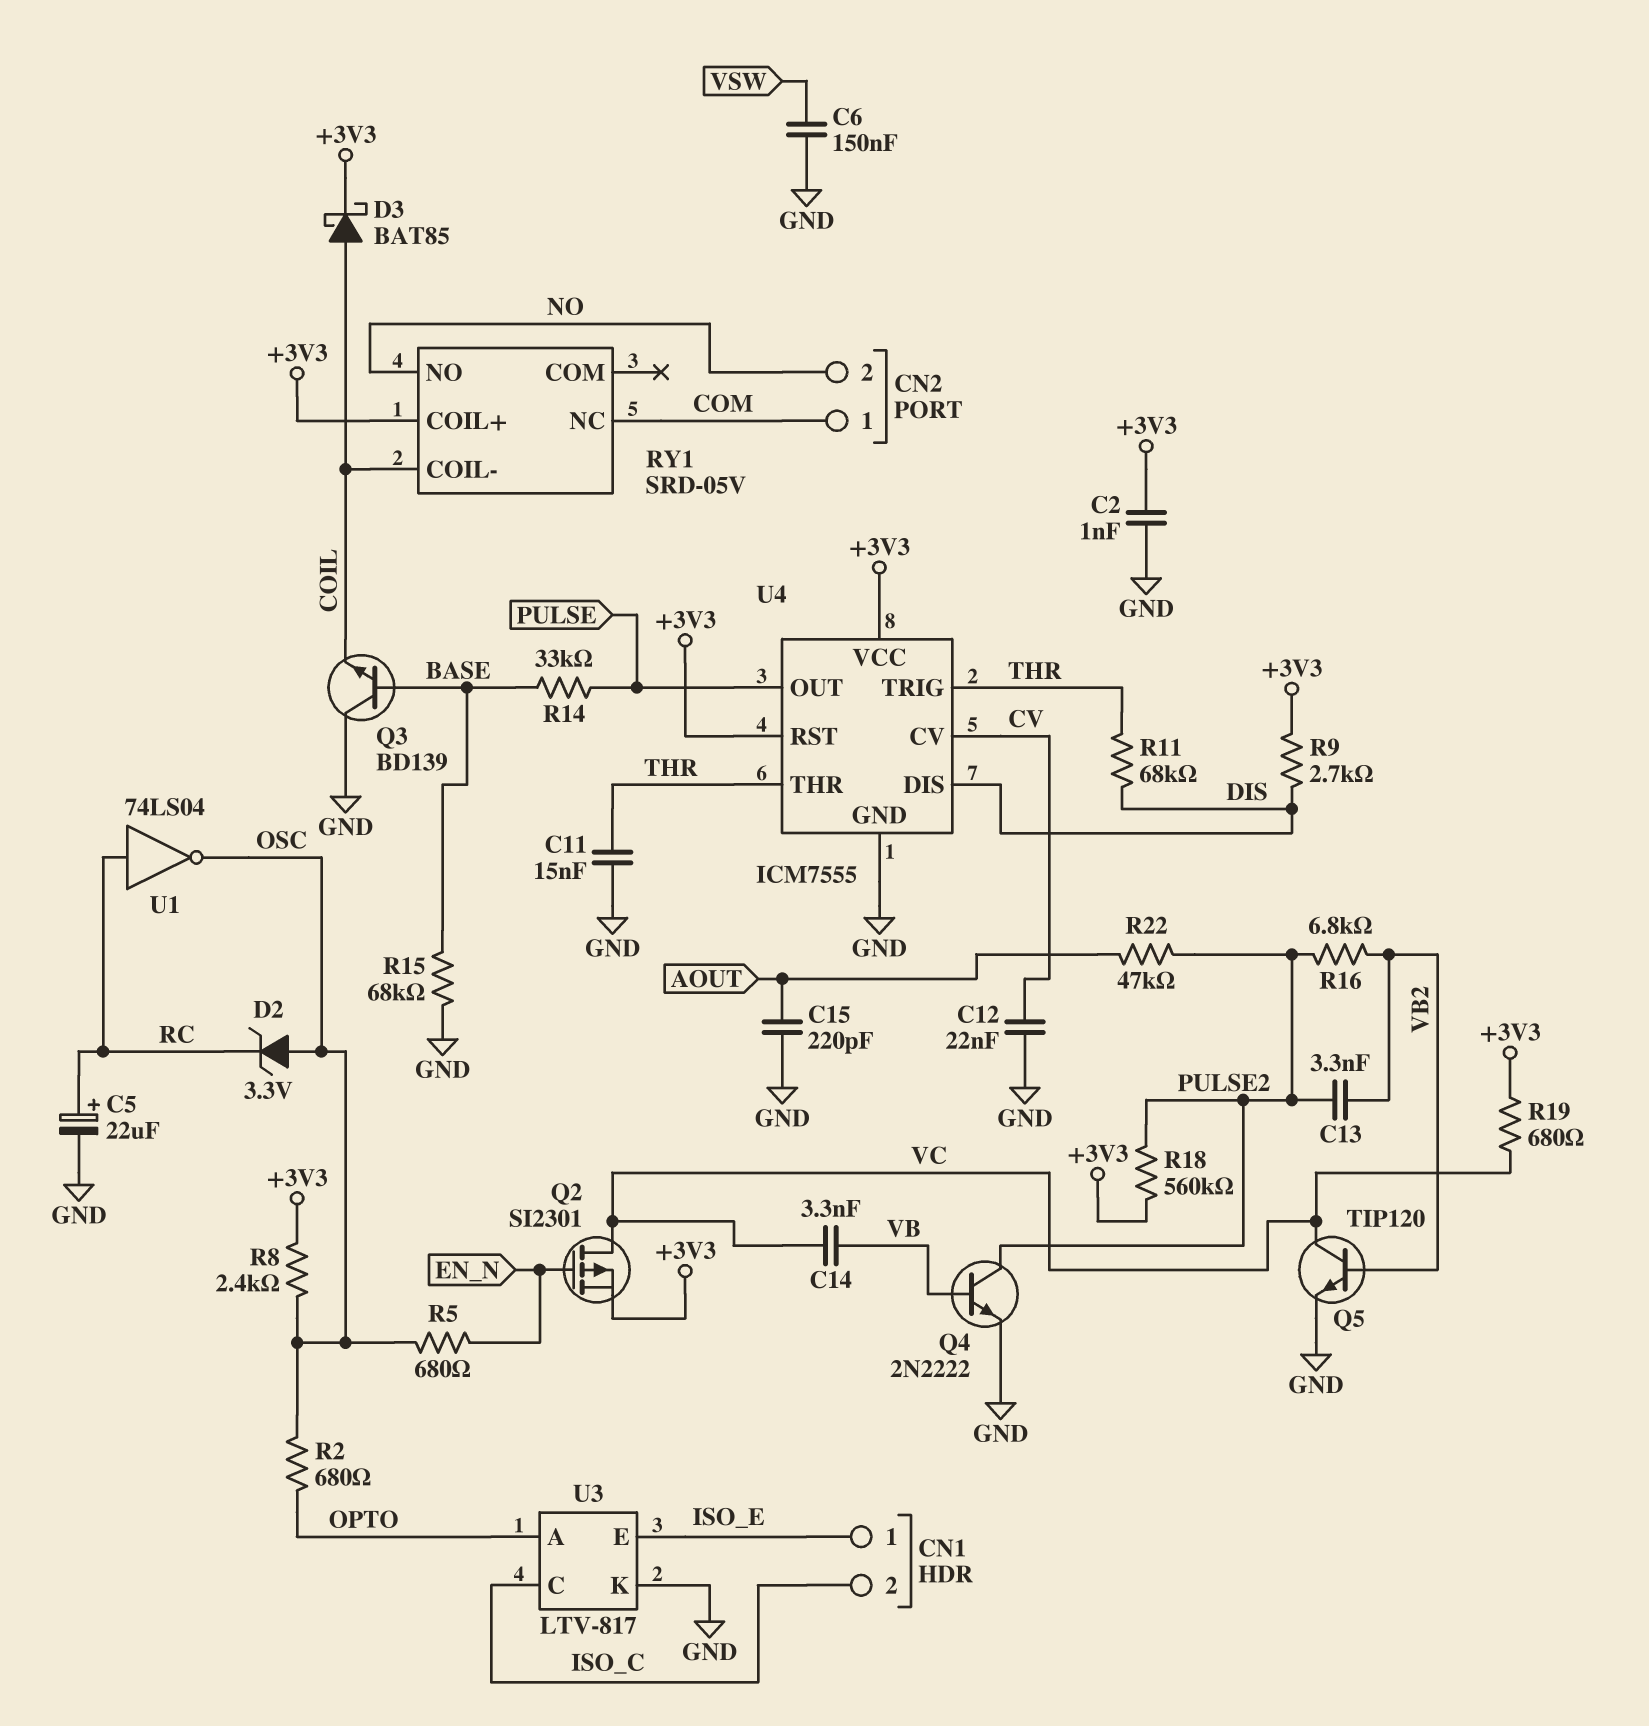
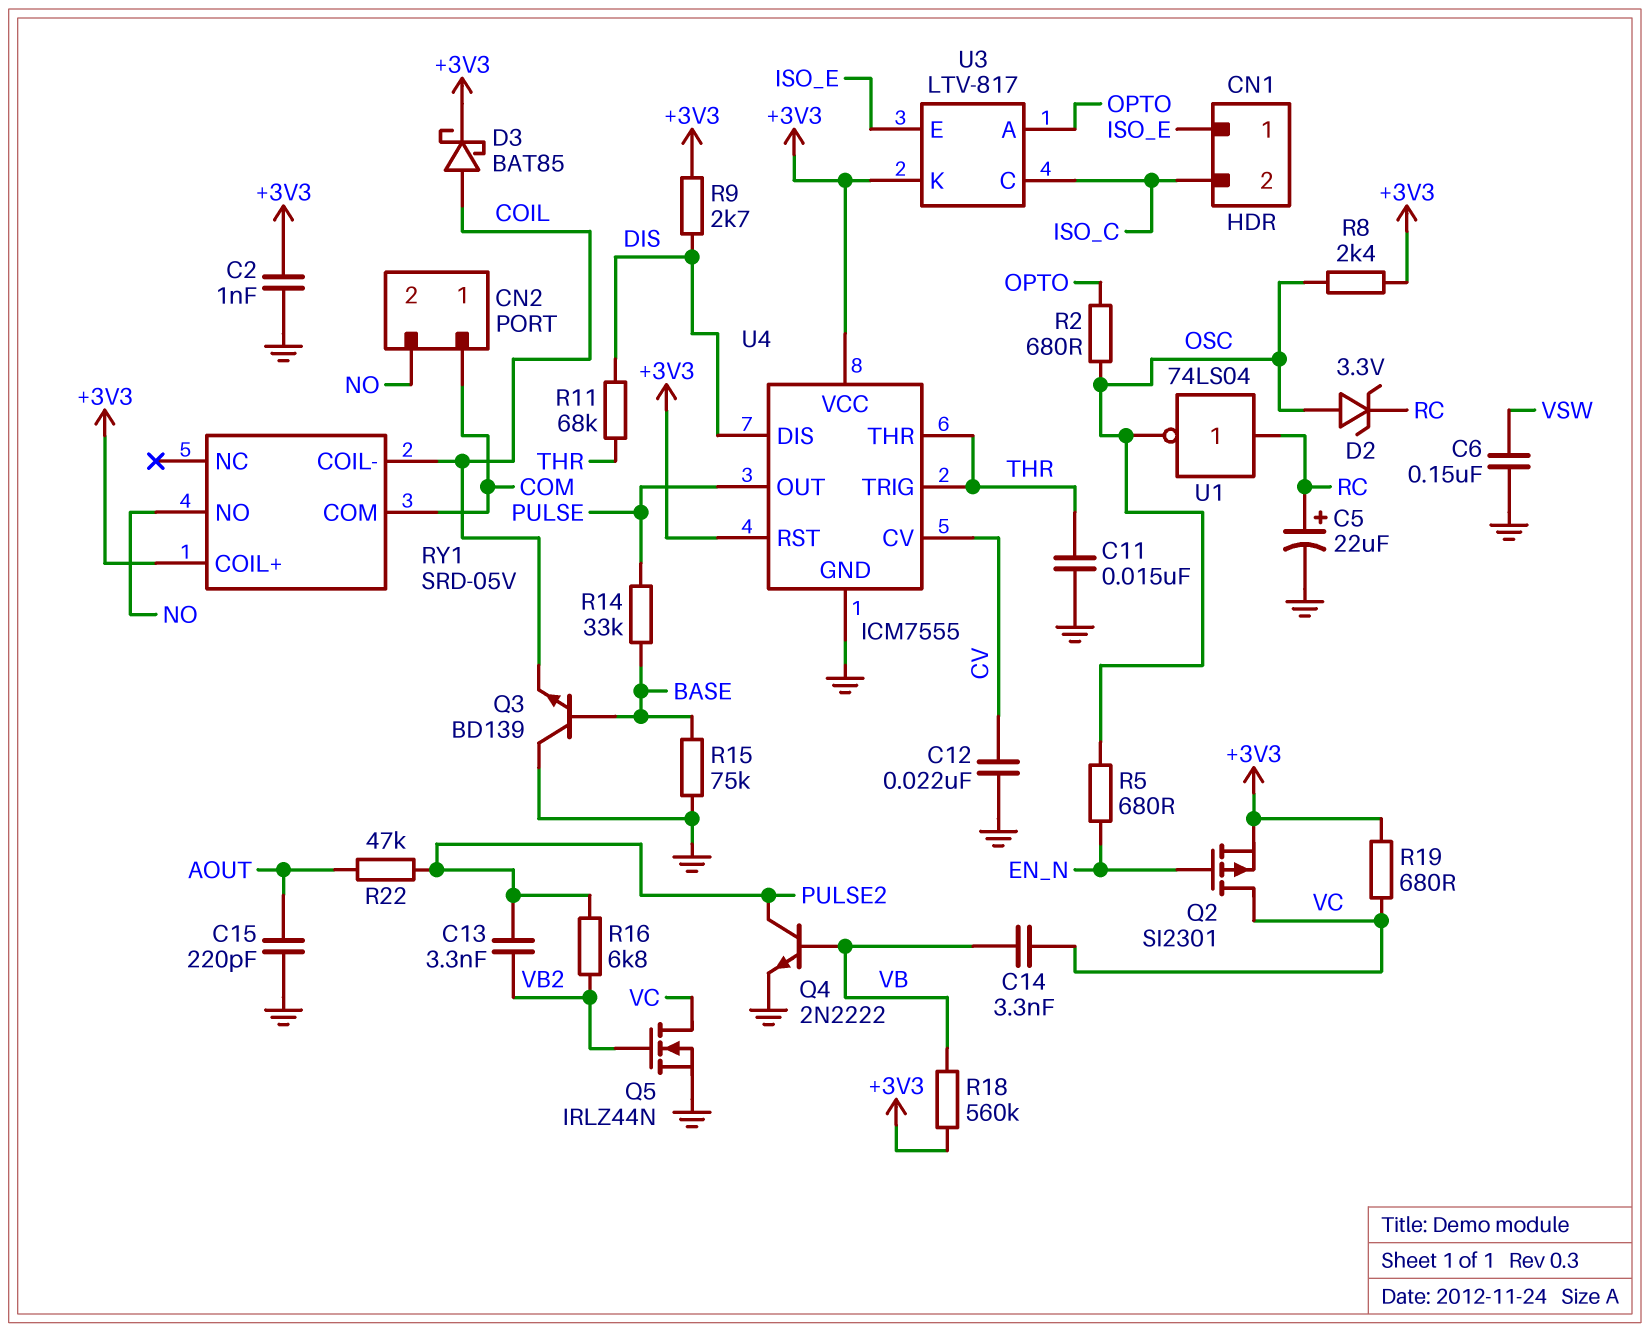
Q5: NPN TIP120 (B VB2, C VC, E GND) -> NMOS IRLZ44N (G VB2, D VC, S GND)
R15: 68k (BASE, GND) -> 75k (BASE, GND)
R18: 560k (+3V3, PULSE2) -> 560k (+3V3, VB)
RY1 pin COM: none -> COM
RY1 pin NC: COM -> none
U3 pin K: GND -> +3V3

